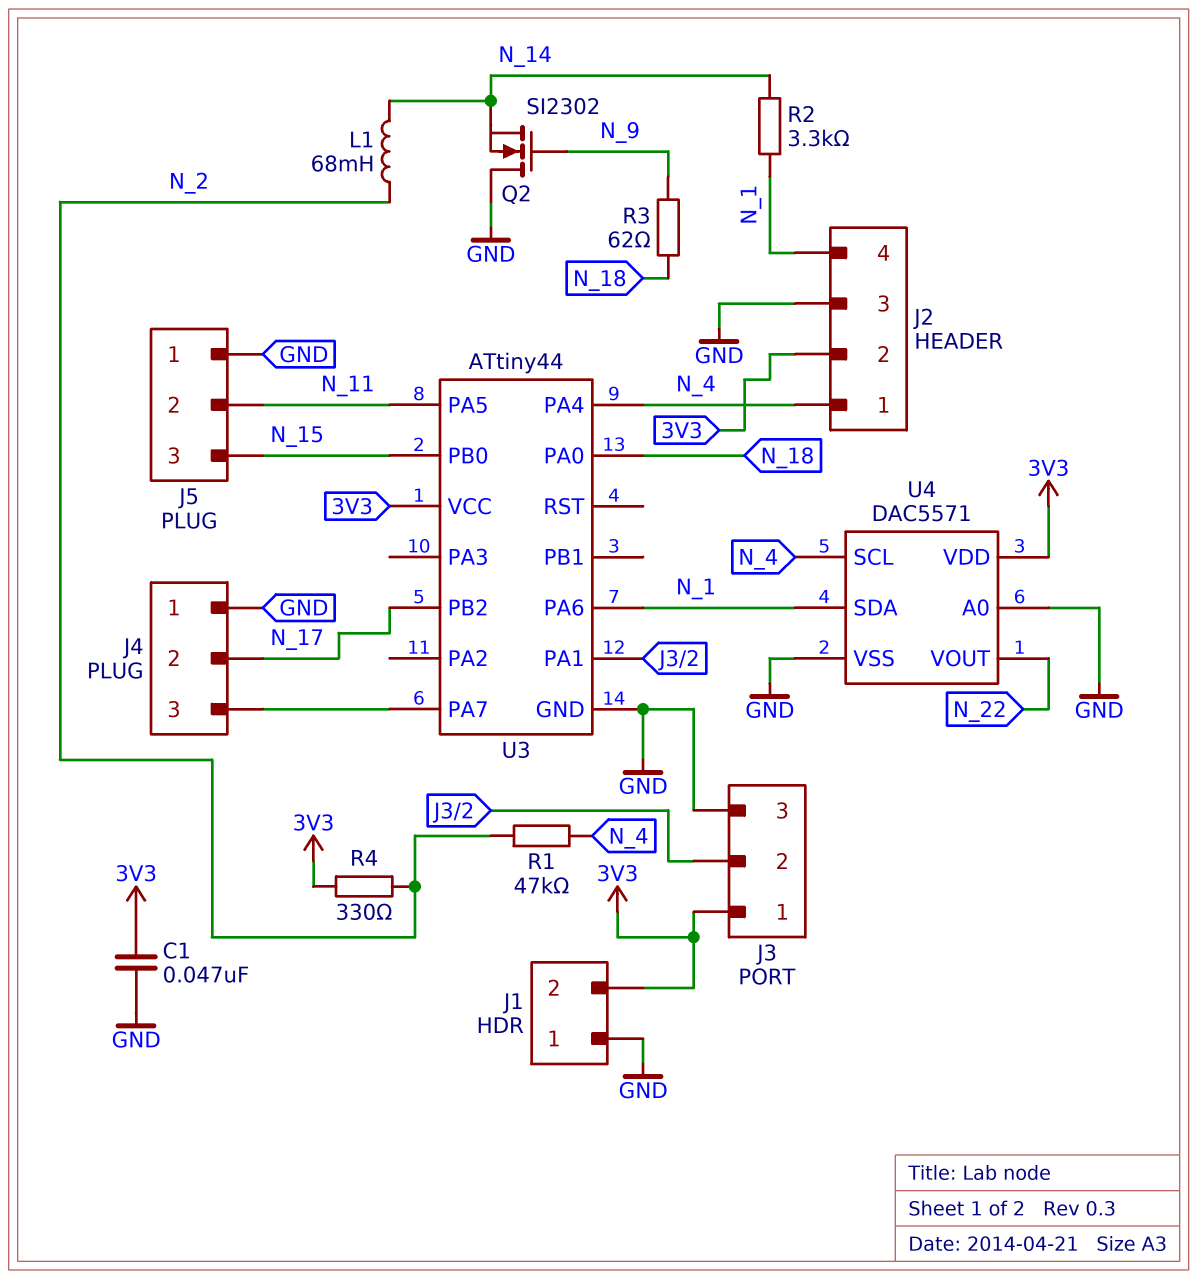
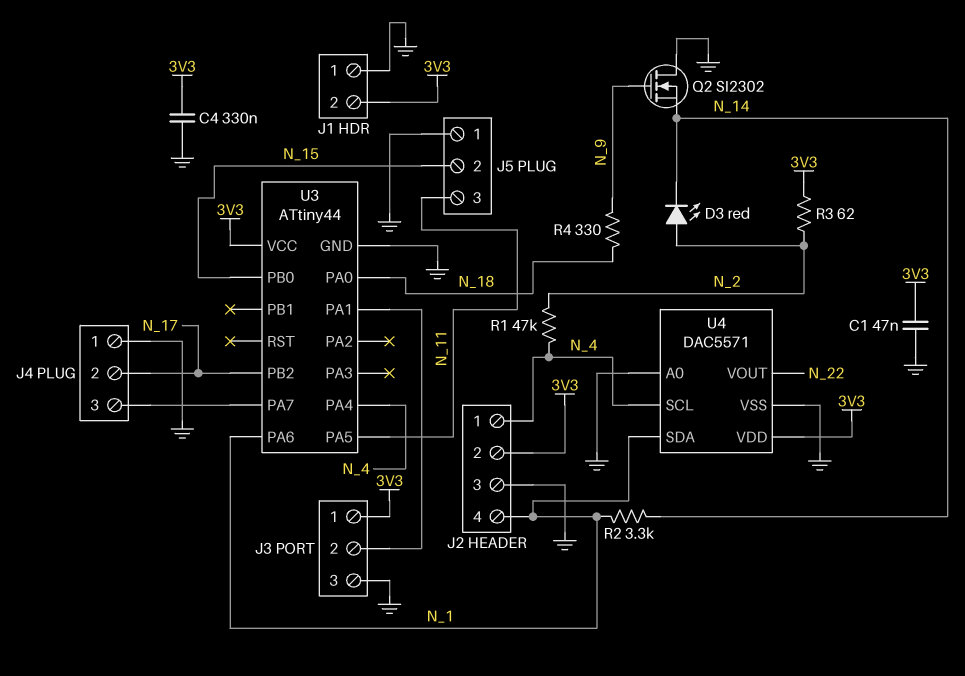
C4: none -> 330nF (3V3, GND)
D3: none -> LED red (A N_2, K N_14)
J5 pin 2: N_11 -> N_15
J5 pin 3: N_15 -> N_11
L1: 68mH (N_2, N_14) -> none
R3: 62 (N_9, N_18) -> 62 (3V3, N_2)
R4: 330 (3V3, N_2) -> 330 (N_9, N_18)

